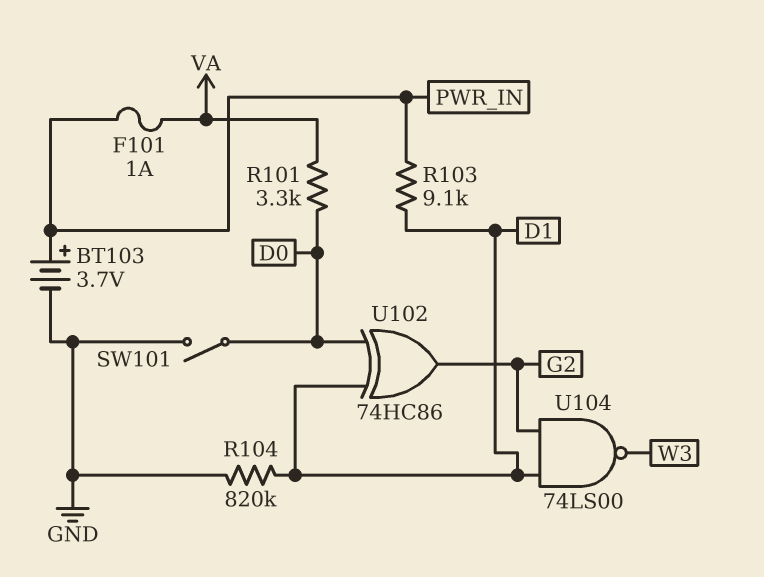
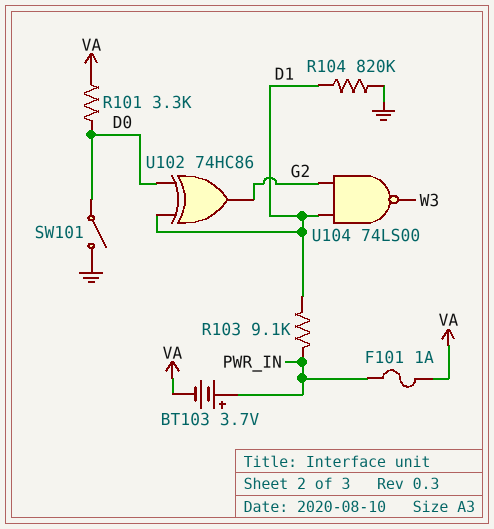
BT103: 3.7V (plus PWR_IN, minus GND) -> 3.7V (plus PWR_IN, minus VA)

